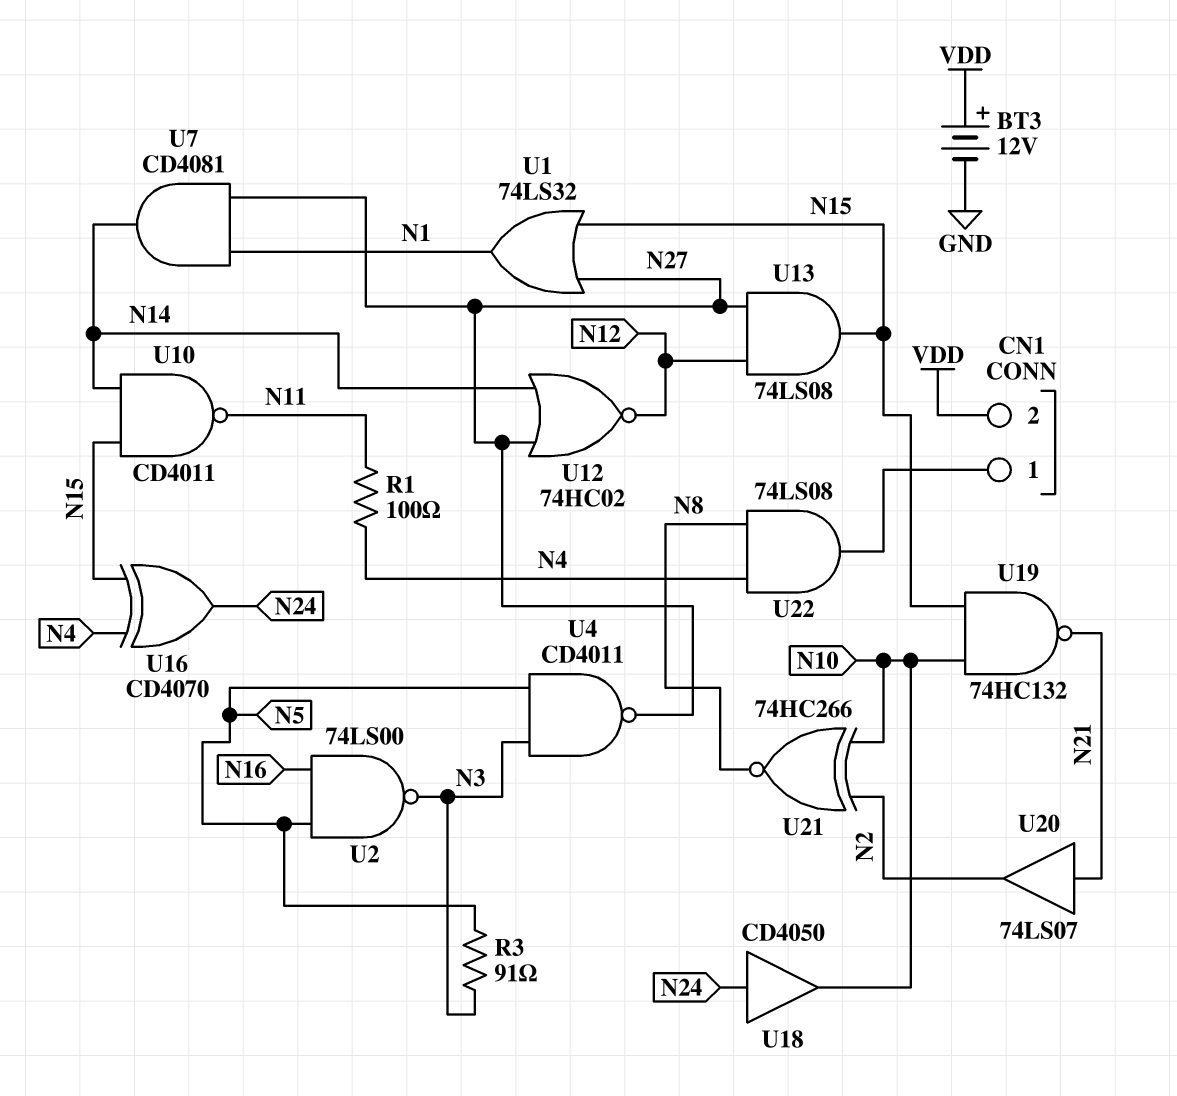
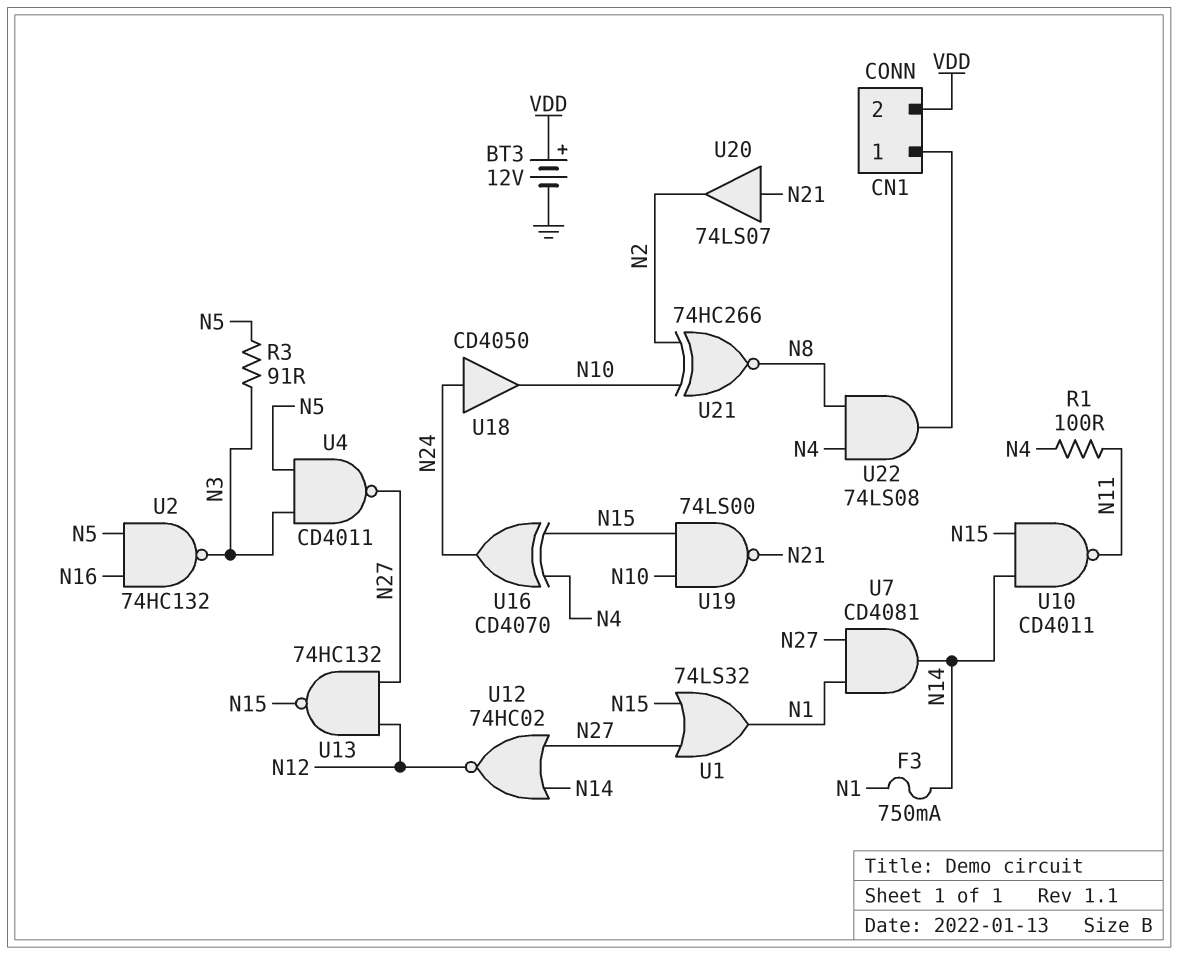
F3: none -> 750mA (N1, N14)
U2: NAND 74LS00 (in N5, in N16, out N3) -> NAND 74HC132 (in N5, in N16, out N3)
U13: AND 74LS08 (in N12, in N27, out N15) -> NAND 74HC132 (in N12, in N27, out N15)
U19: NAND 74HC132 (in N10, in N15, out N21) -> NAND 74LS00 (in N10, in N15, out N21)

